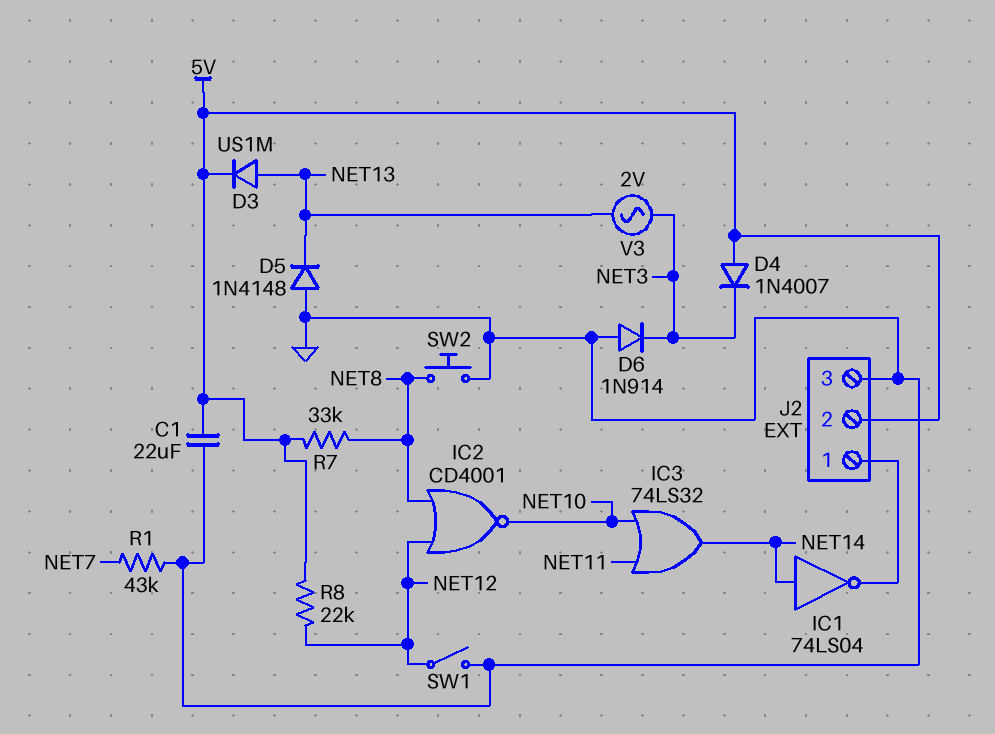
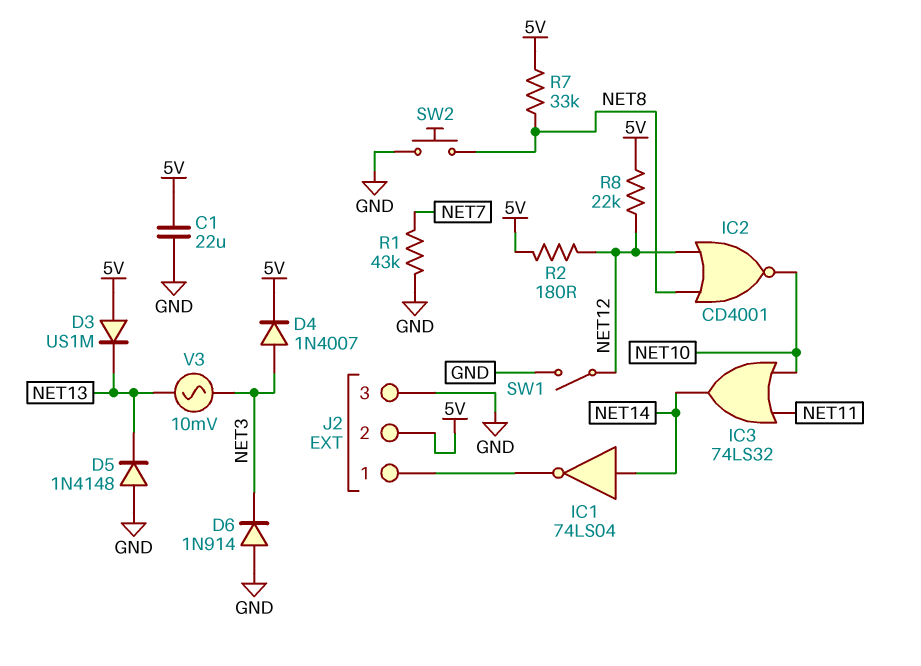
D3: diode US1M (A NET13, K 5V) -> diode US1M (A 5V, K NET13)
D4: diode 1N4007 (A 5V, K NET3) -> diode 1N4007 (A NET3, K 5V)
R2: none -> 180 (5V, NET12)
V3: AC 2V (NET3, NET13) -> AC 10mV (NET3, NET13)

